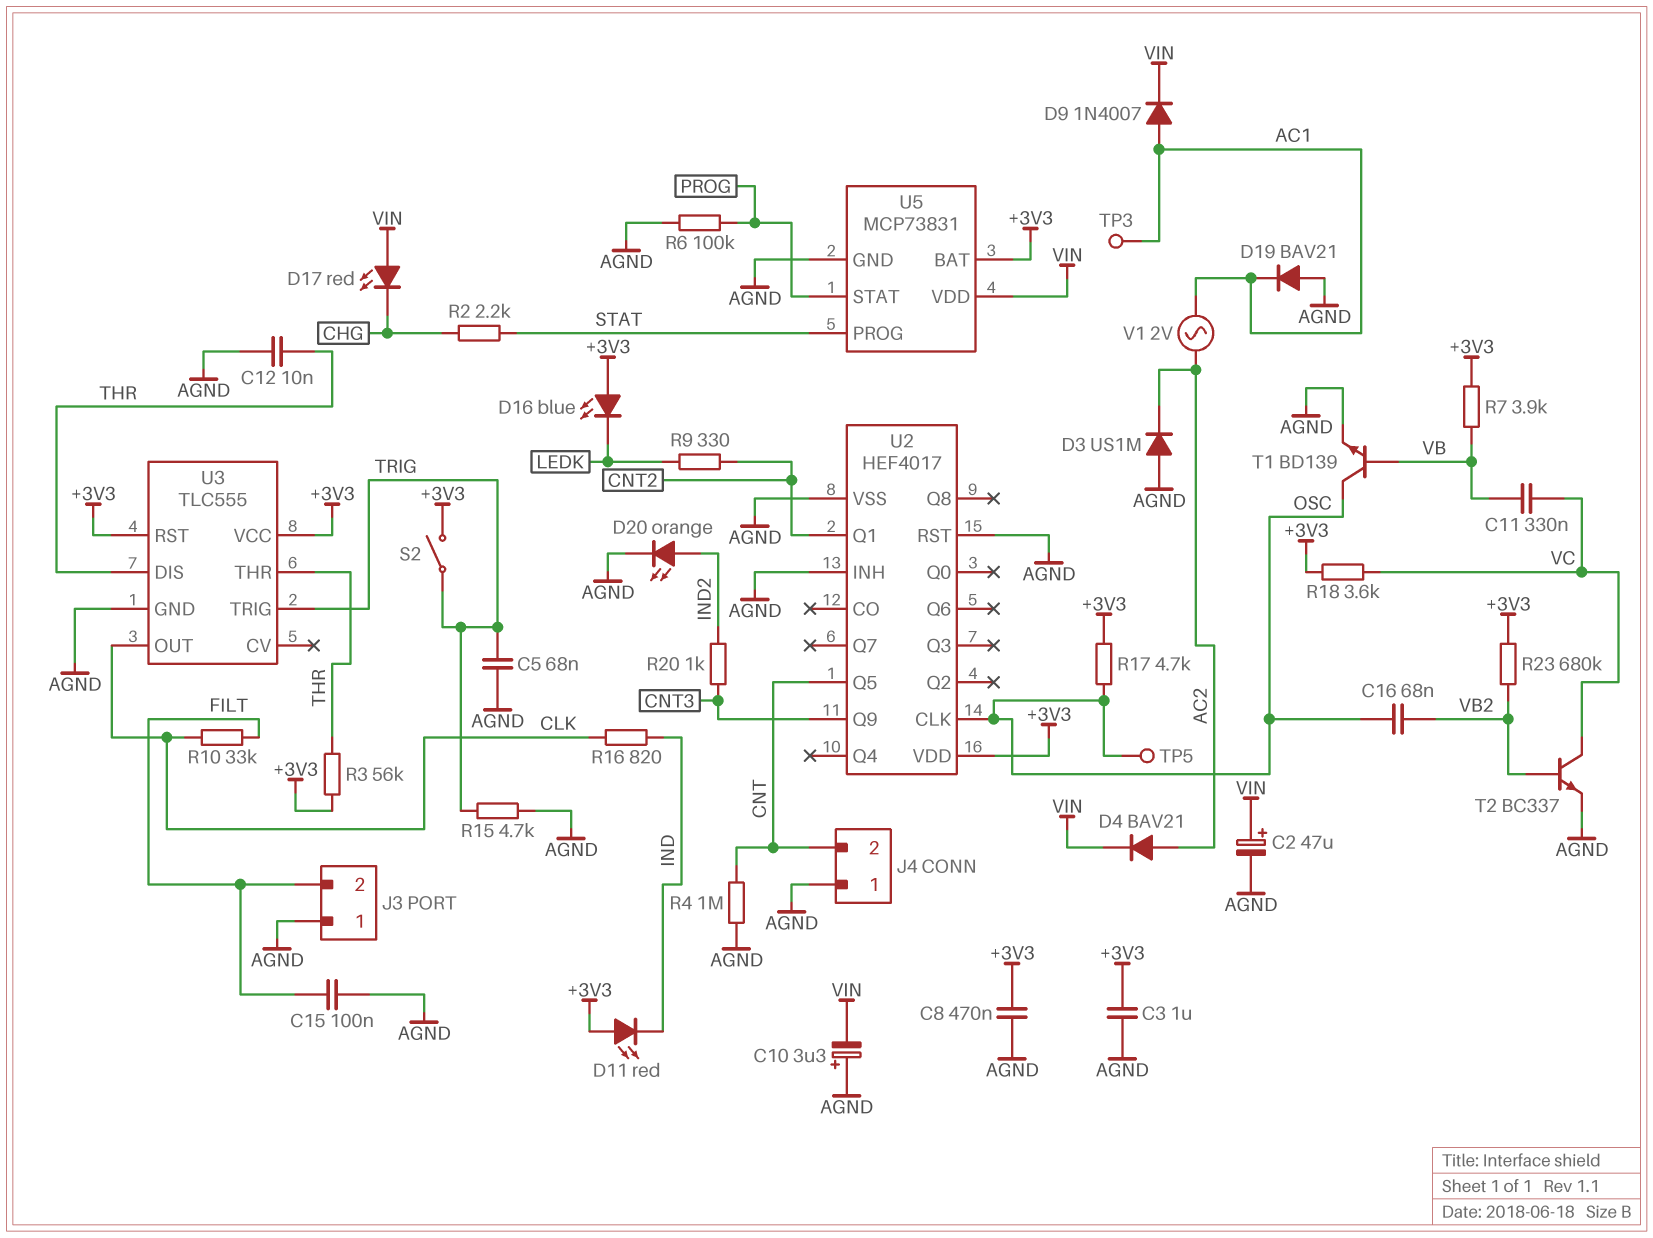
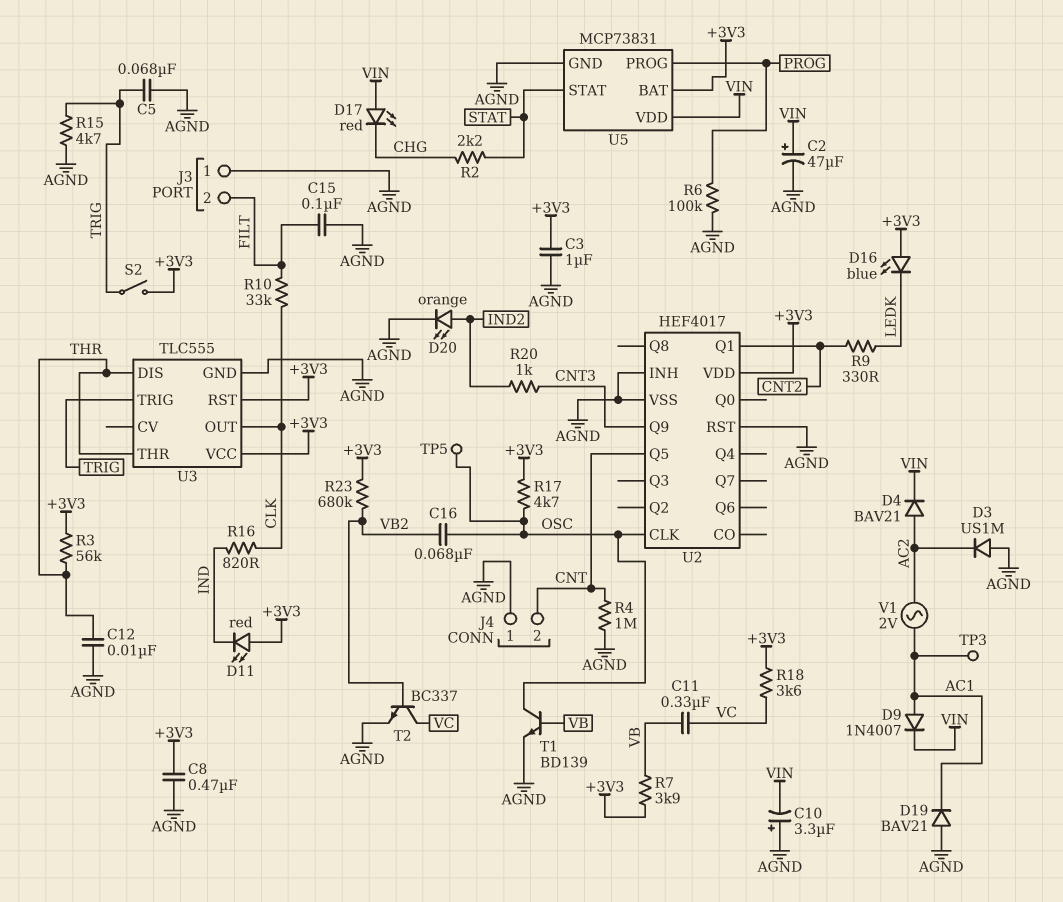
U5 pin PROG: STAT -> PROG
U5 pin STAT: PROG -> STAT

